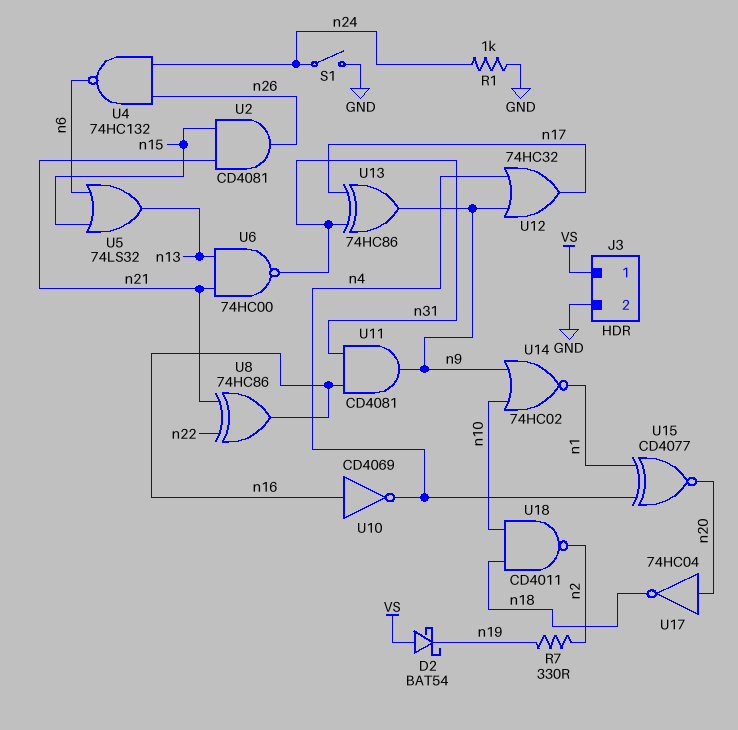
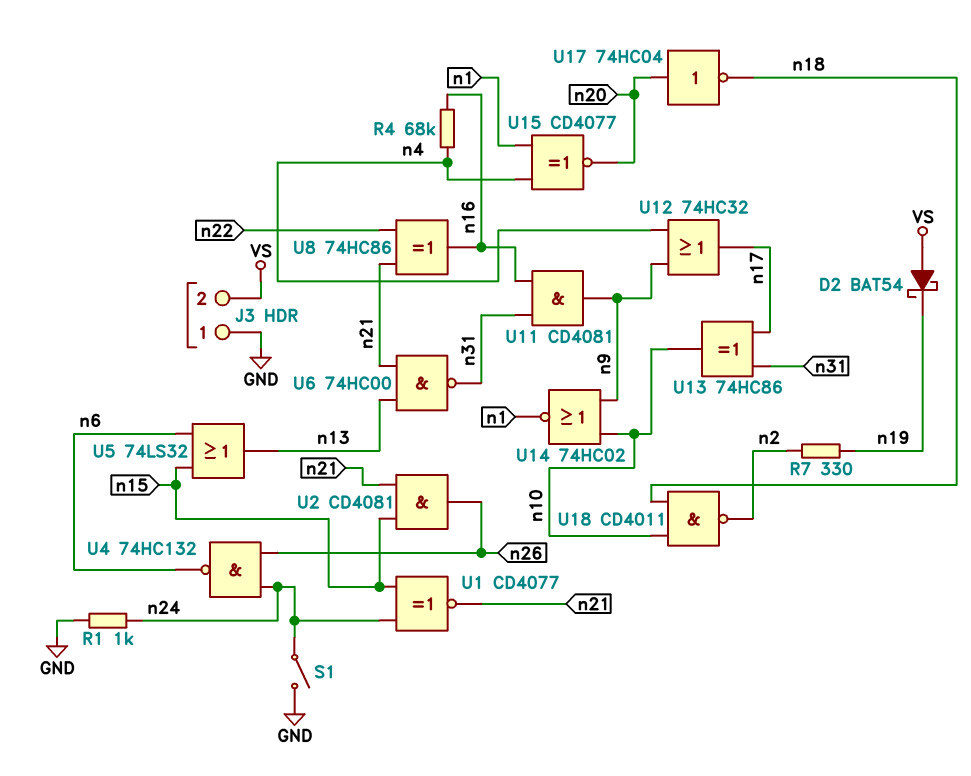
J3 pin 1: VS -> GND
J3 pin 2: GND -> VS
R4: none -> 68k (n4, n16)
U1: none -> XNOR CD4077 (in n15, in n24, out n21)
U10: NOT CD4069 (in n16, out n4) -> none
U13: XOR 74HC86 (in n17, in n31, out n9) -> XOR 74HC86 (in n17, in n31, out n10)

